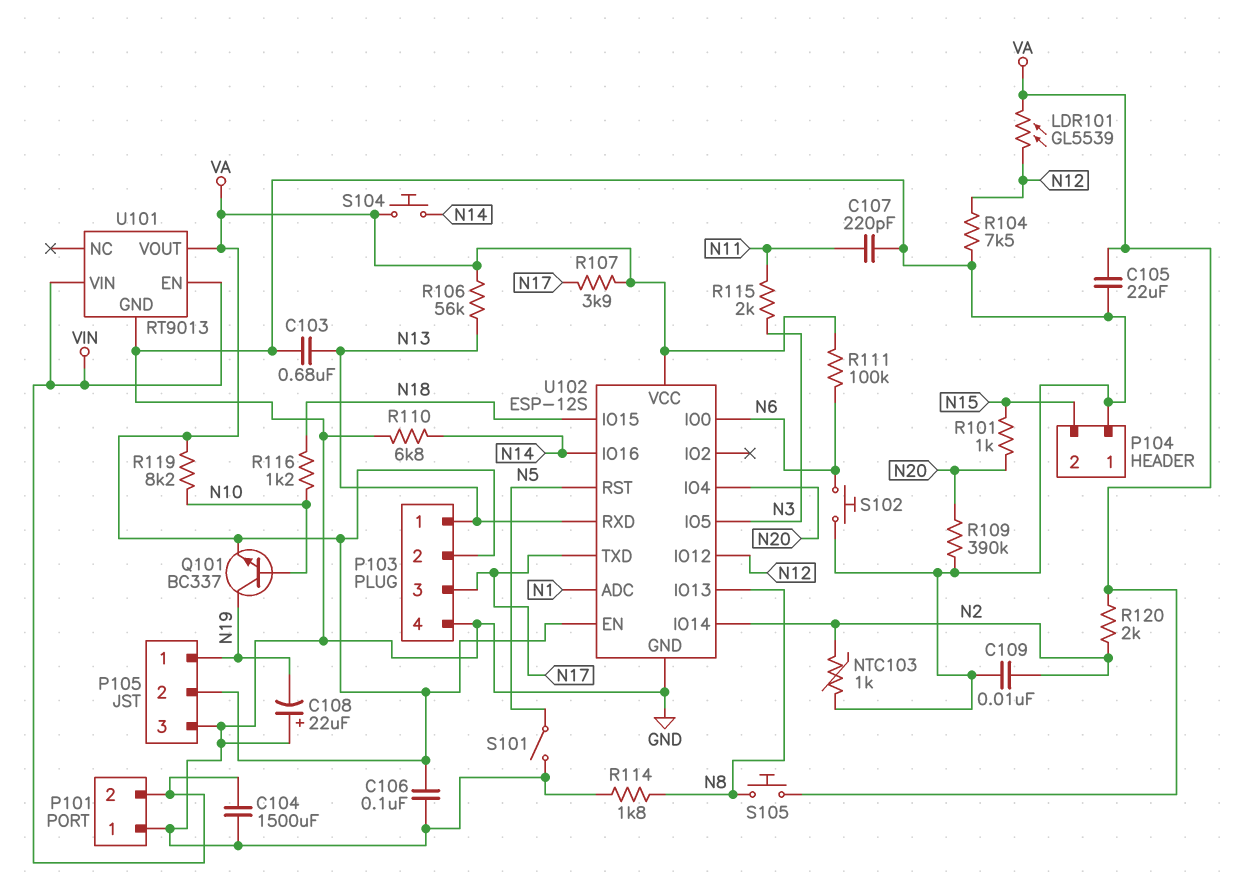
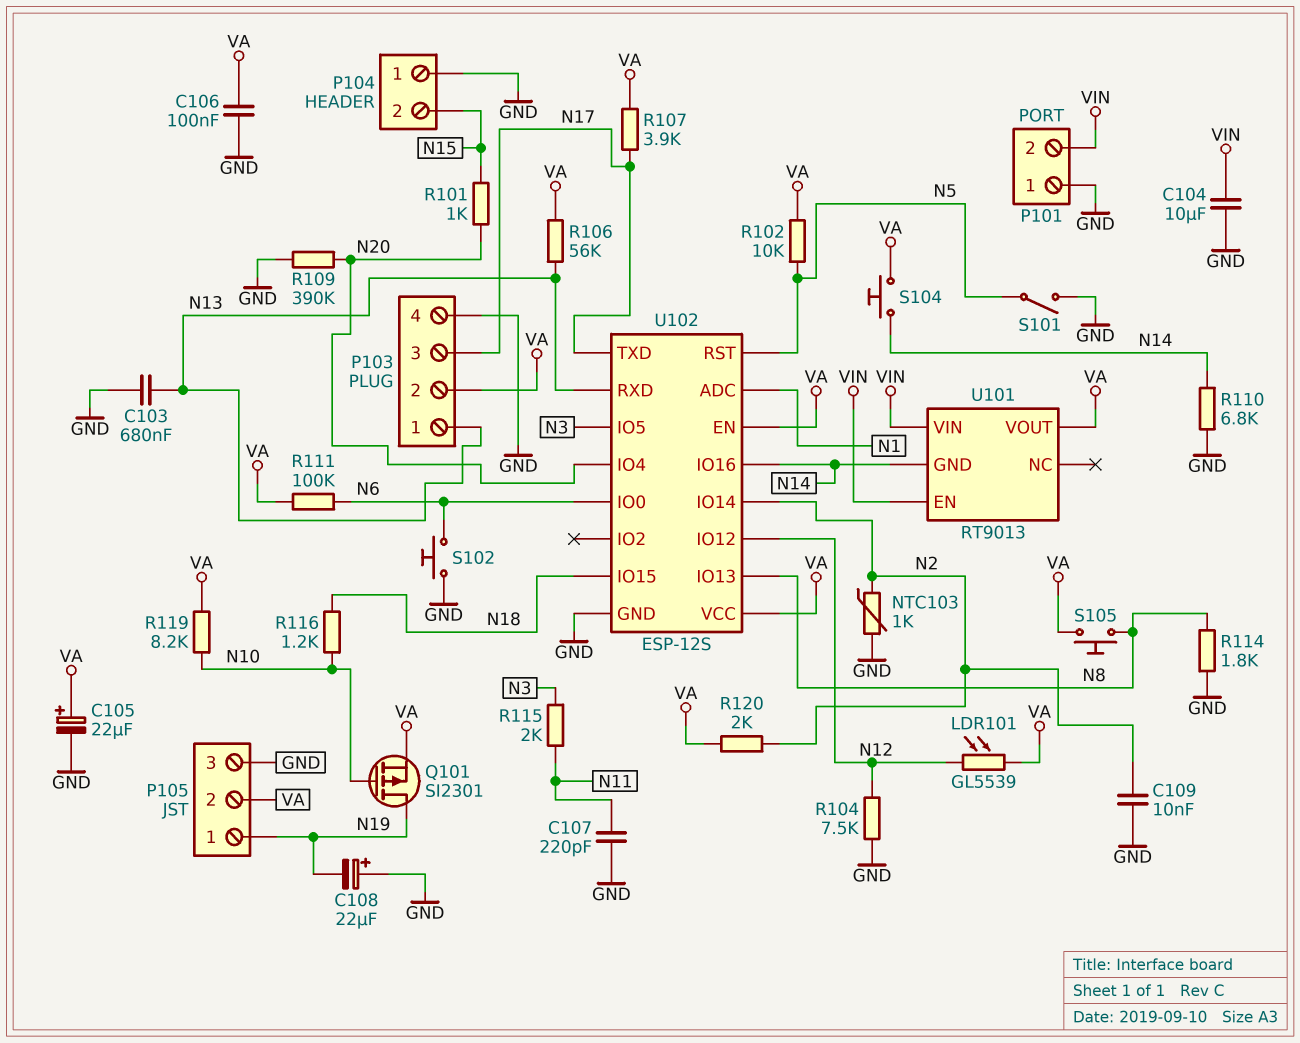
C104: 1500uF (GND, VIN) -> 10uF (GND, VIN)
C105: 22uF (GND, VA) -> 22uF (plus VA, minus GND)
Q101: NPN BC337 (B N10, C N19, E VA) -> PMOS SI2301 (G N10, D N19, S VA)
R102: none -> 10k (N5, VA)
U101 pin GND: GND -> N14

